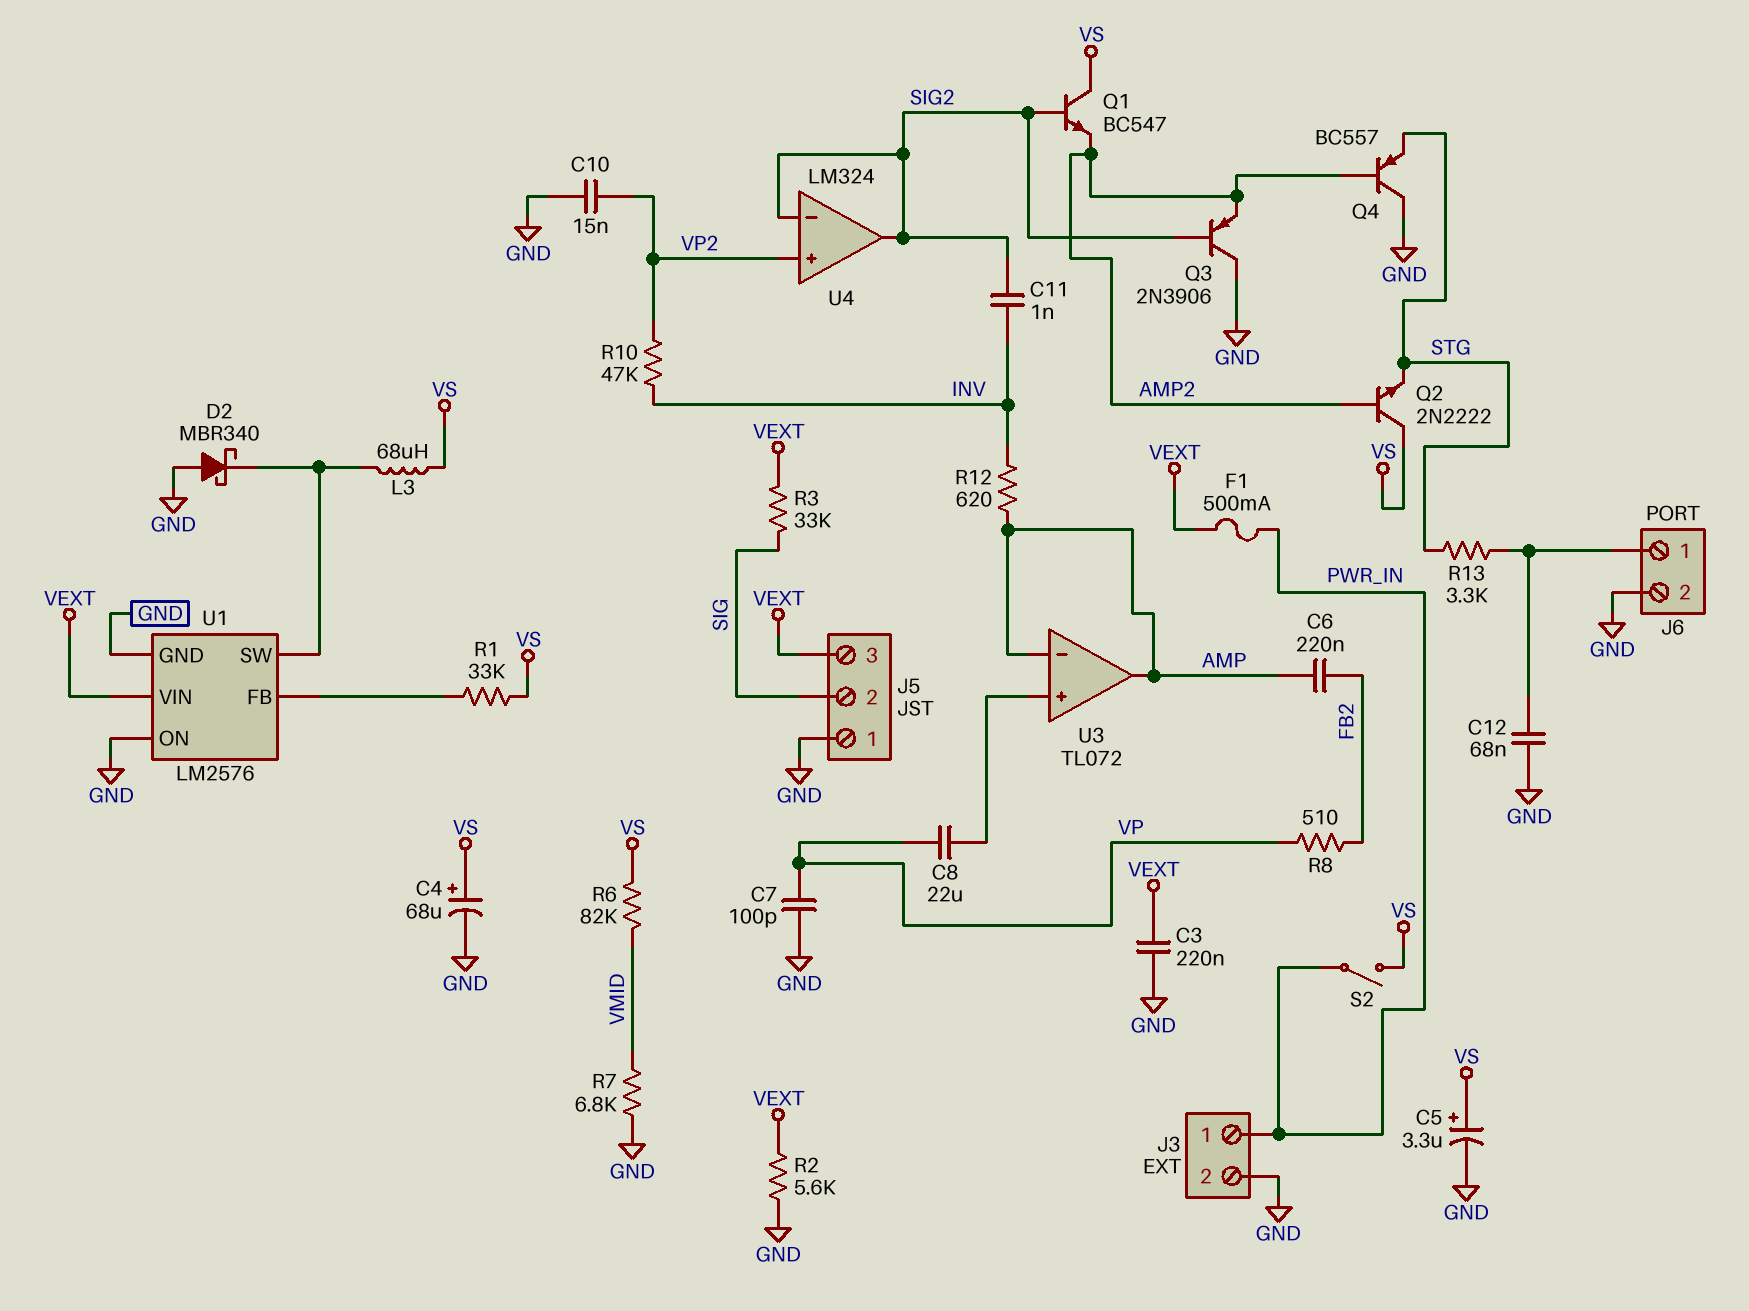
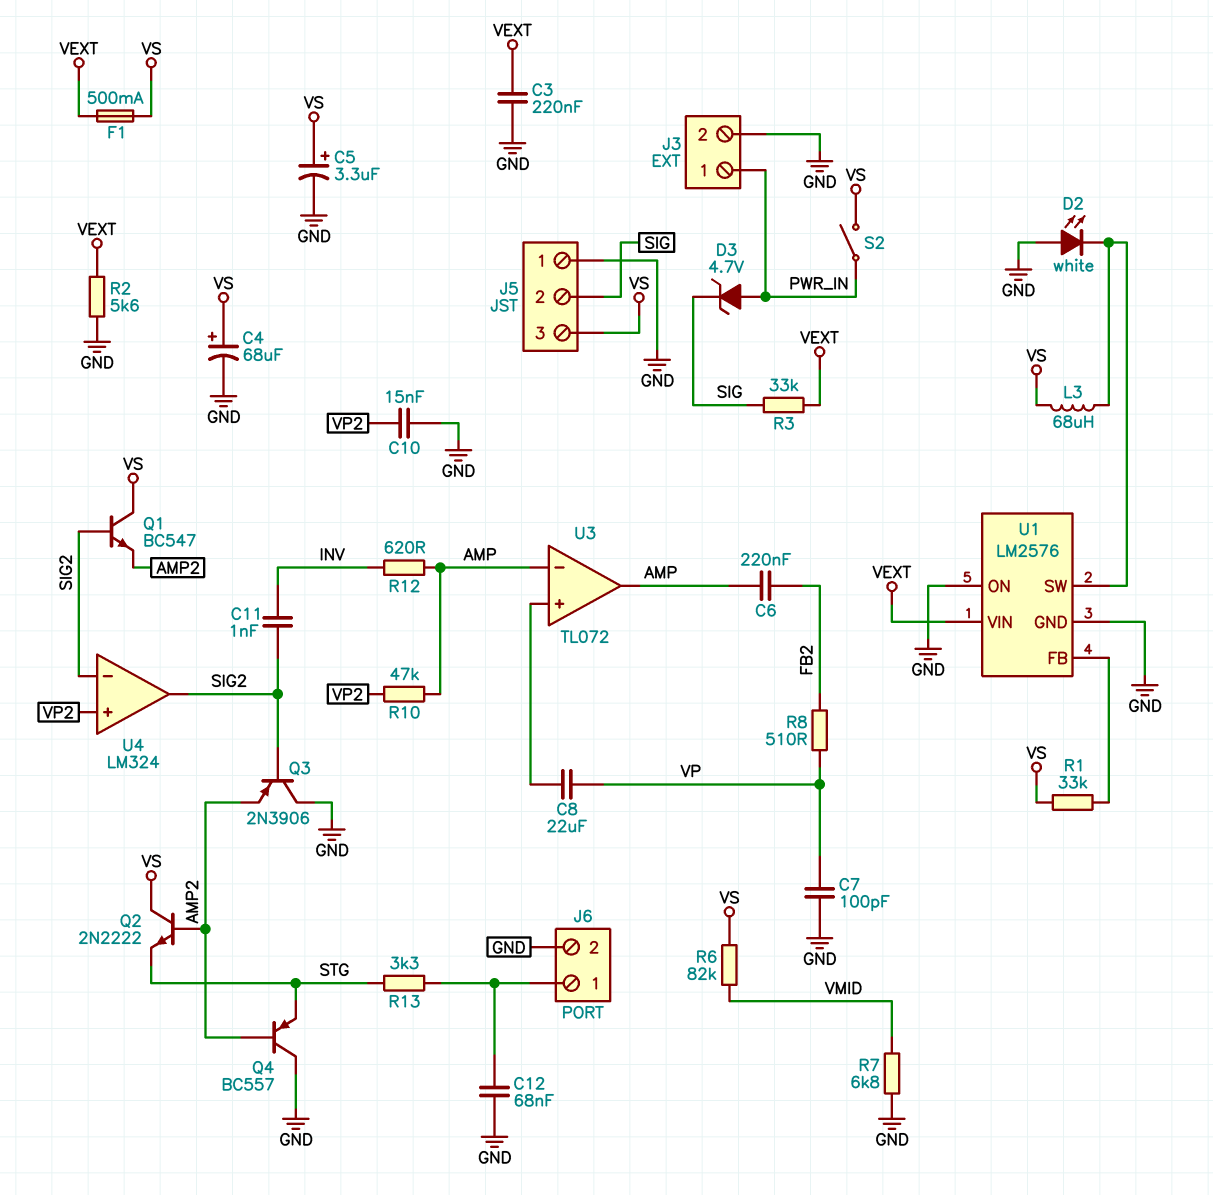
D2: schottky MBR340 (A GND, K U1/SW) -> LED white (A GND, K U1/SW)
D3: none -> zener 4.7V (A PWR_IN, K SIG)
F1: 500mA (PWR_IN, VEXT) -> 500mA (VEXT, VS)
J5 pin 3: VEXT -> VS
R10: 47k (INV, VP2) -> 47k (AMP, VP2)

